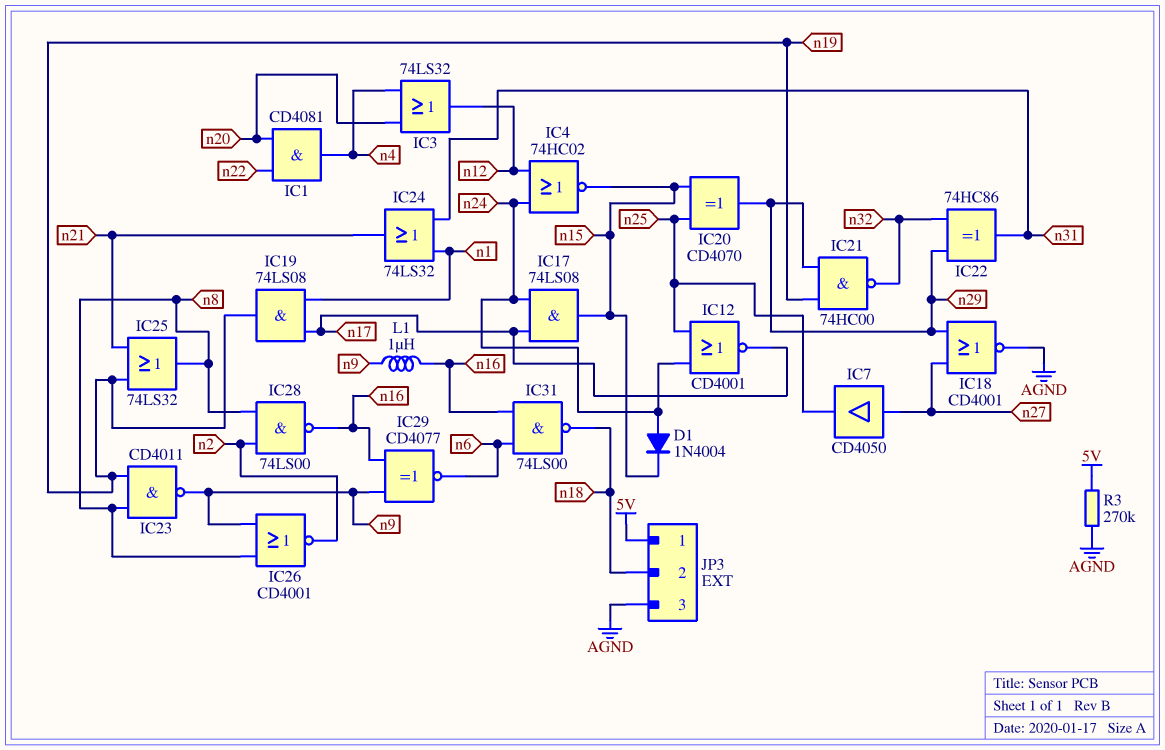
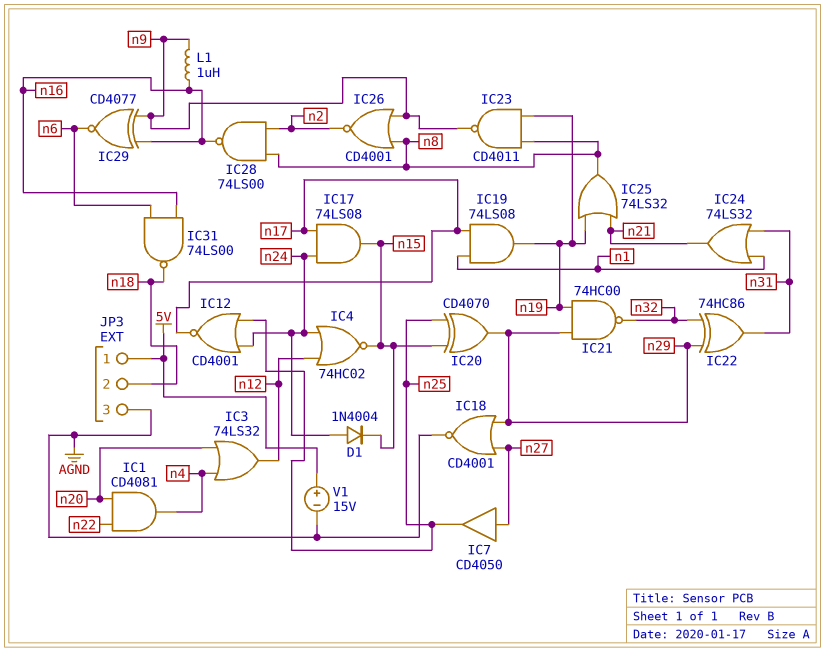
R3: 270k (5V, AGND) -> none
V1: none -> 15V (plus 5V, minus AGND)

